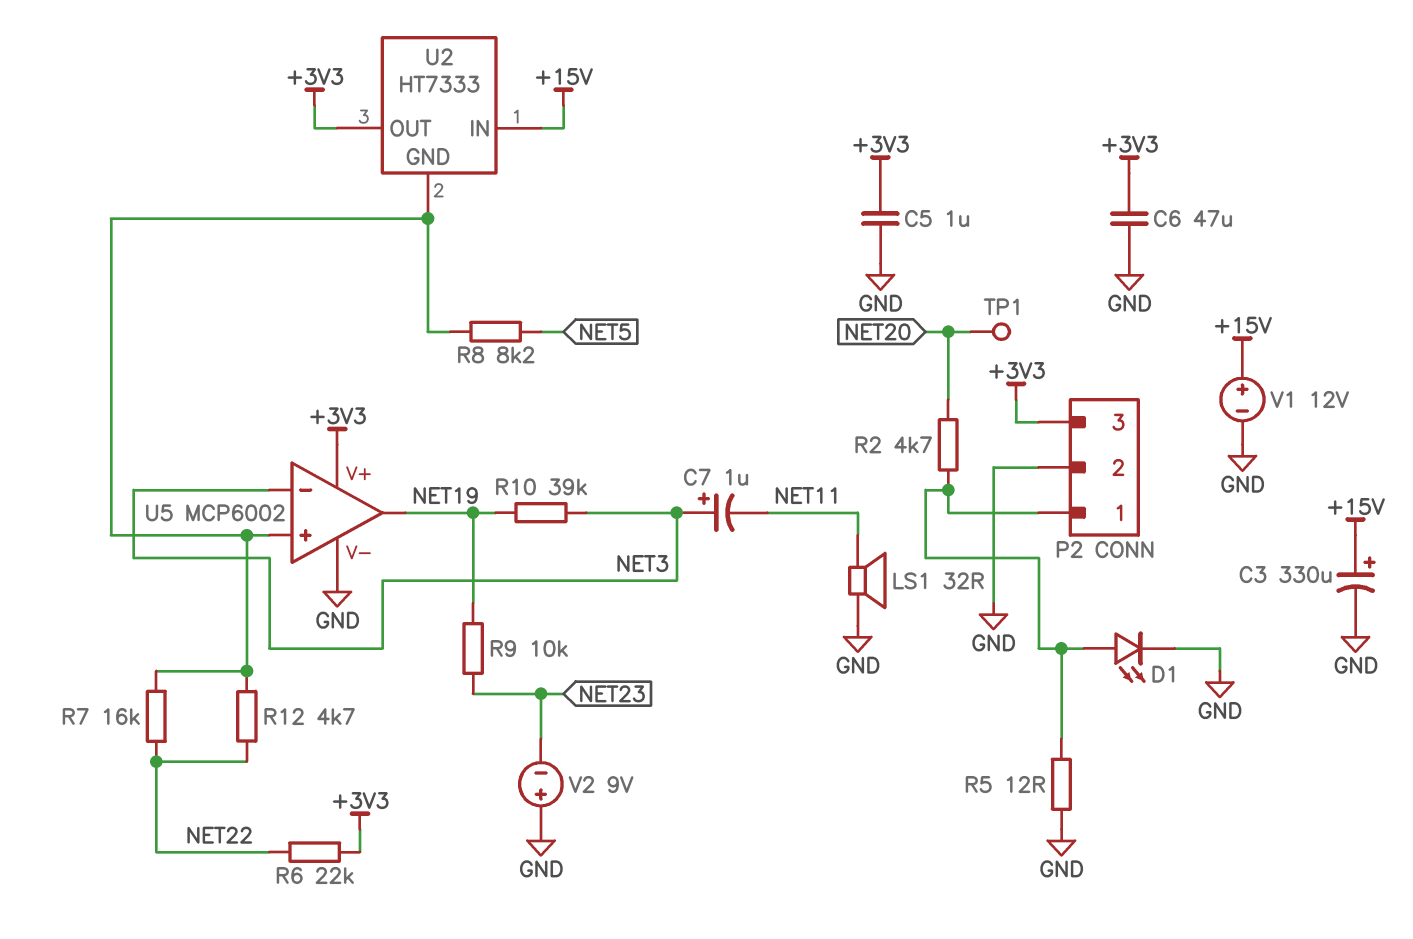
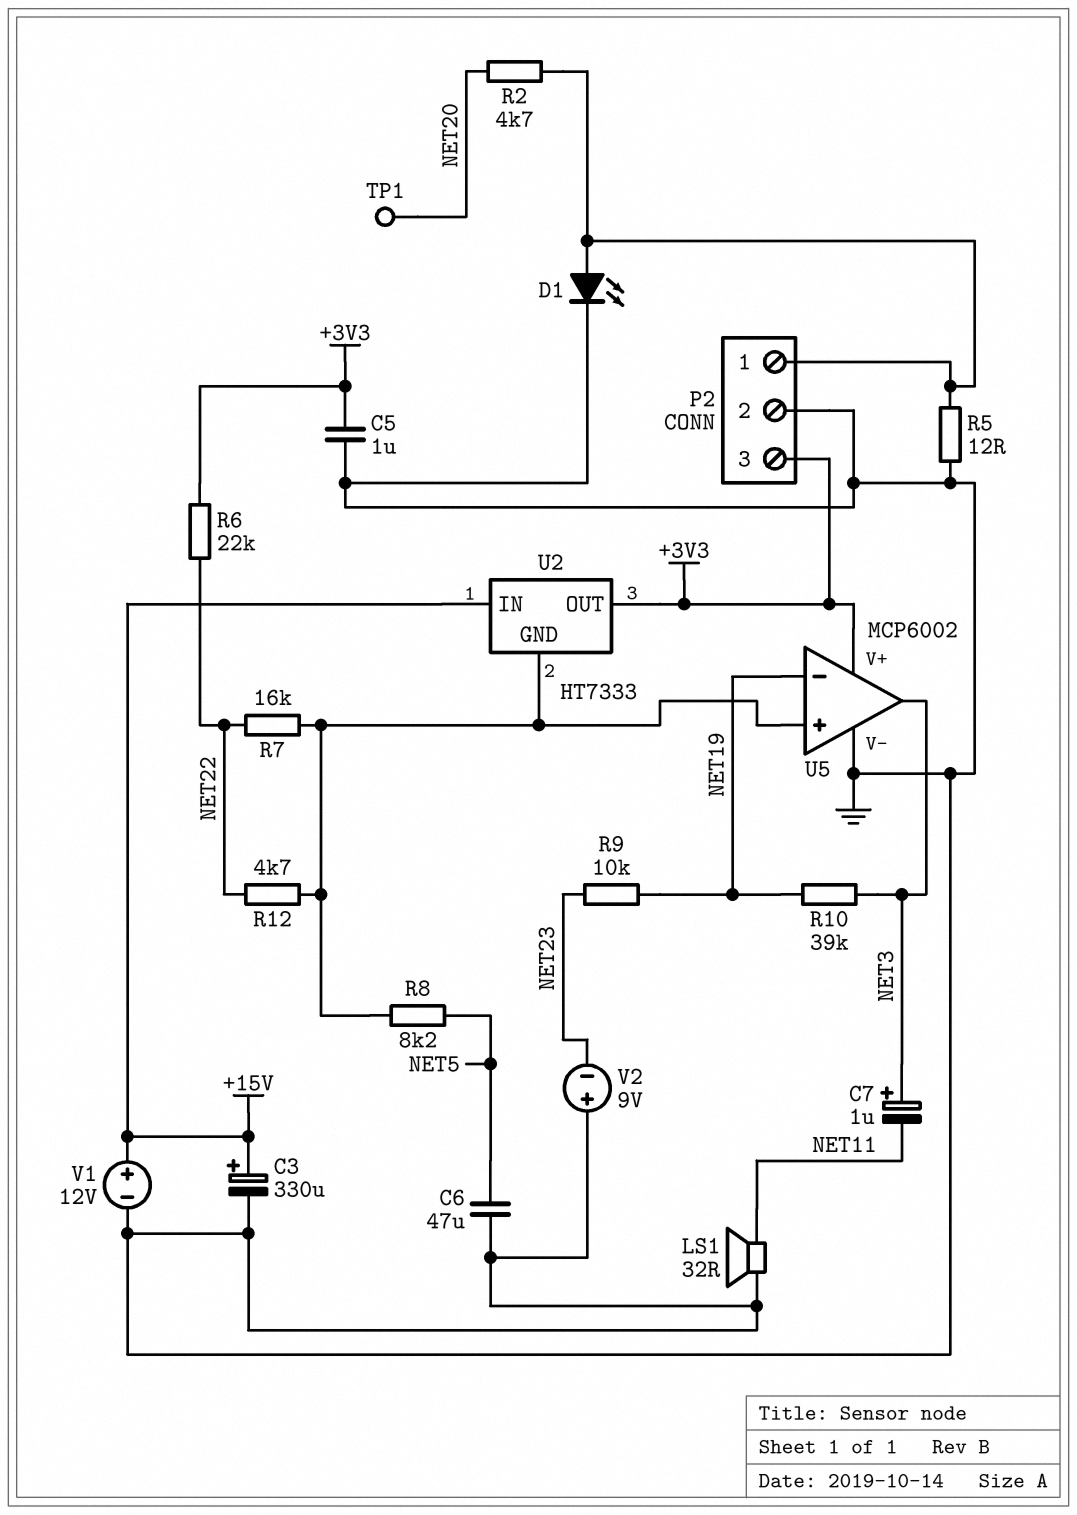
C6: 47uF (+3V3, GND) -> 47uF (GND, NET5)
U5 pin in-: NET3 -> NET19
U5 pin out: NET19 -> NET3

